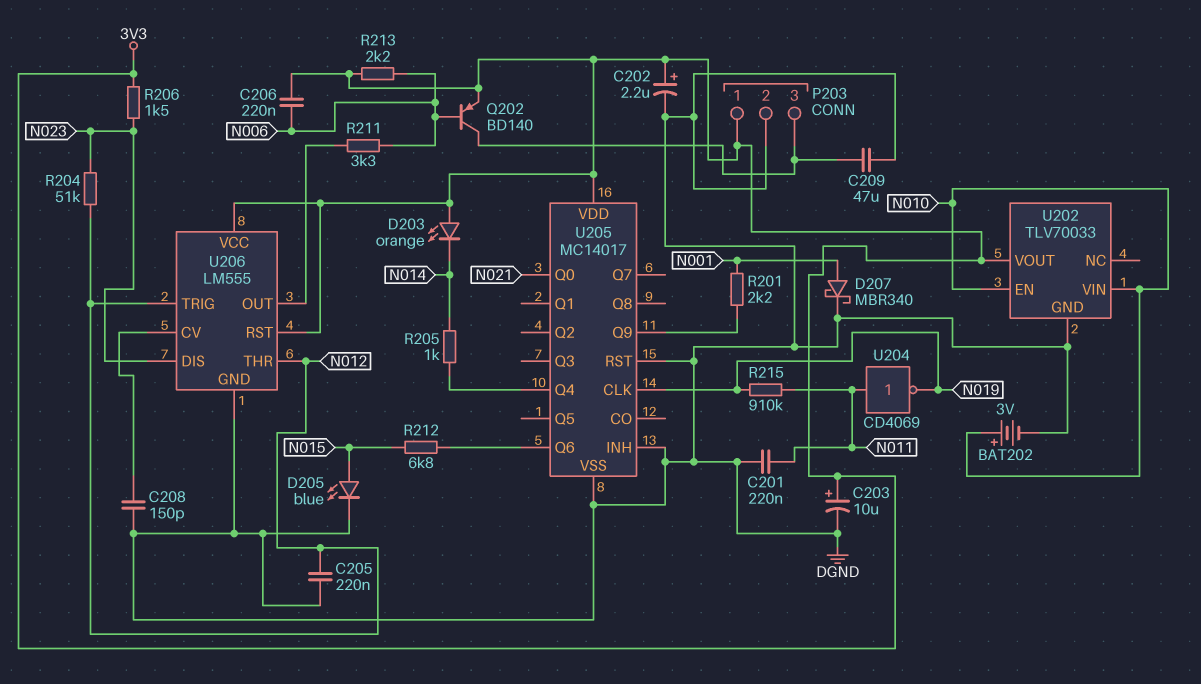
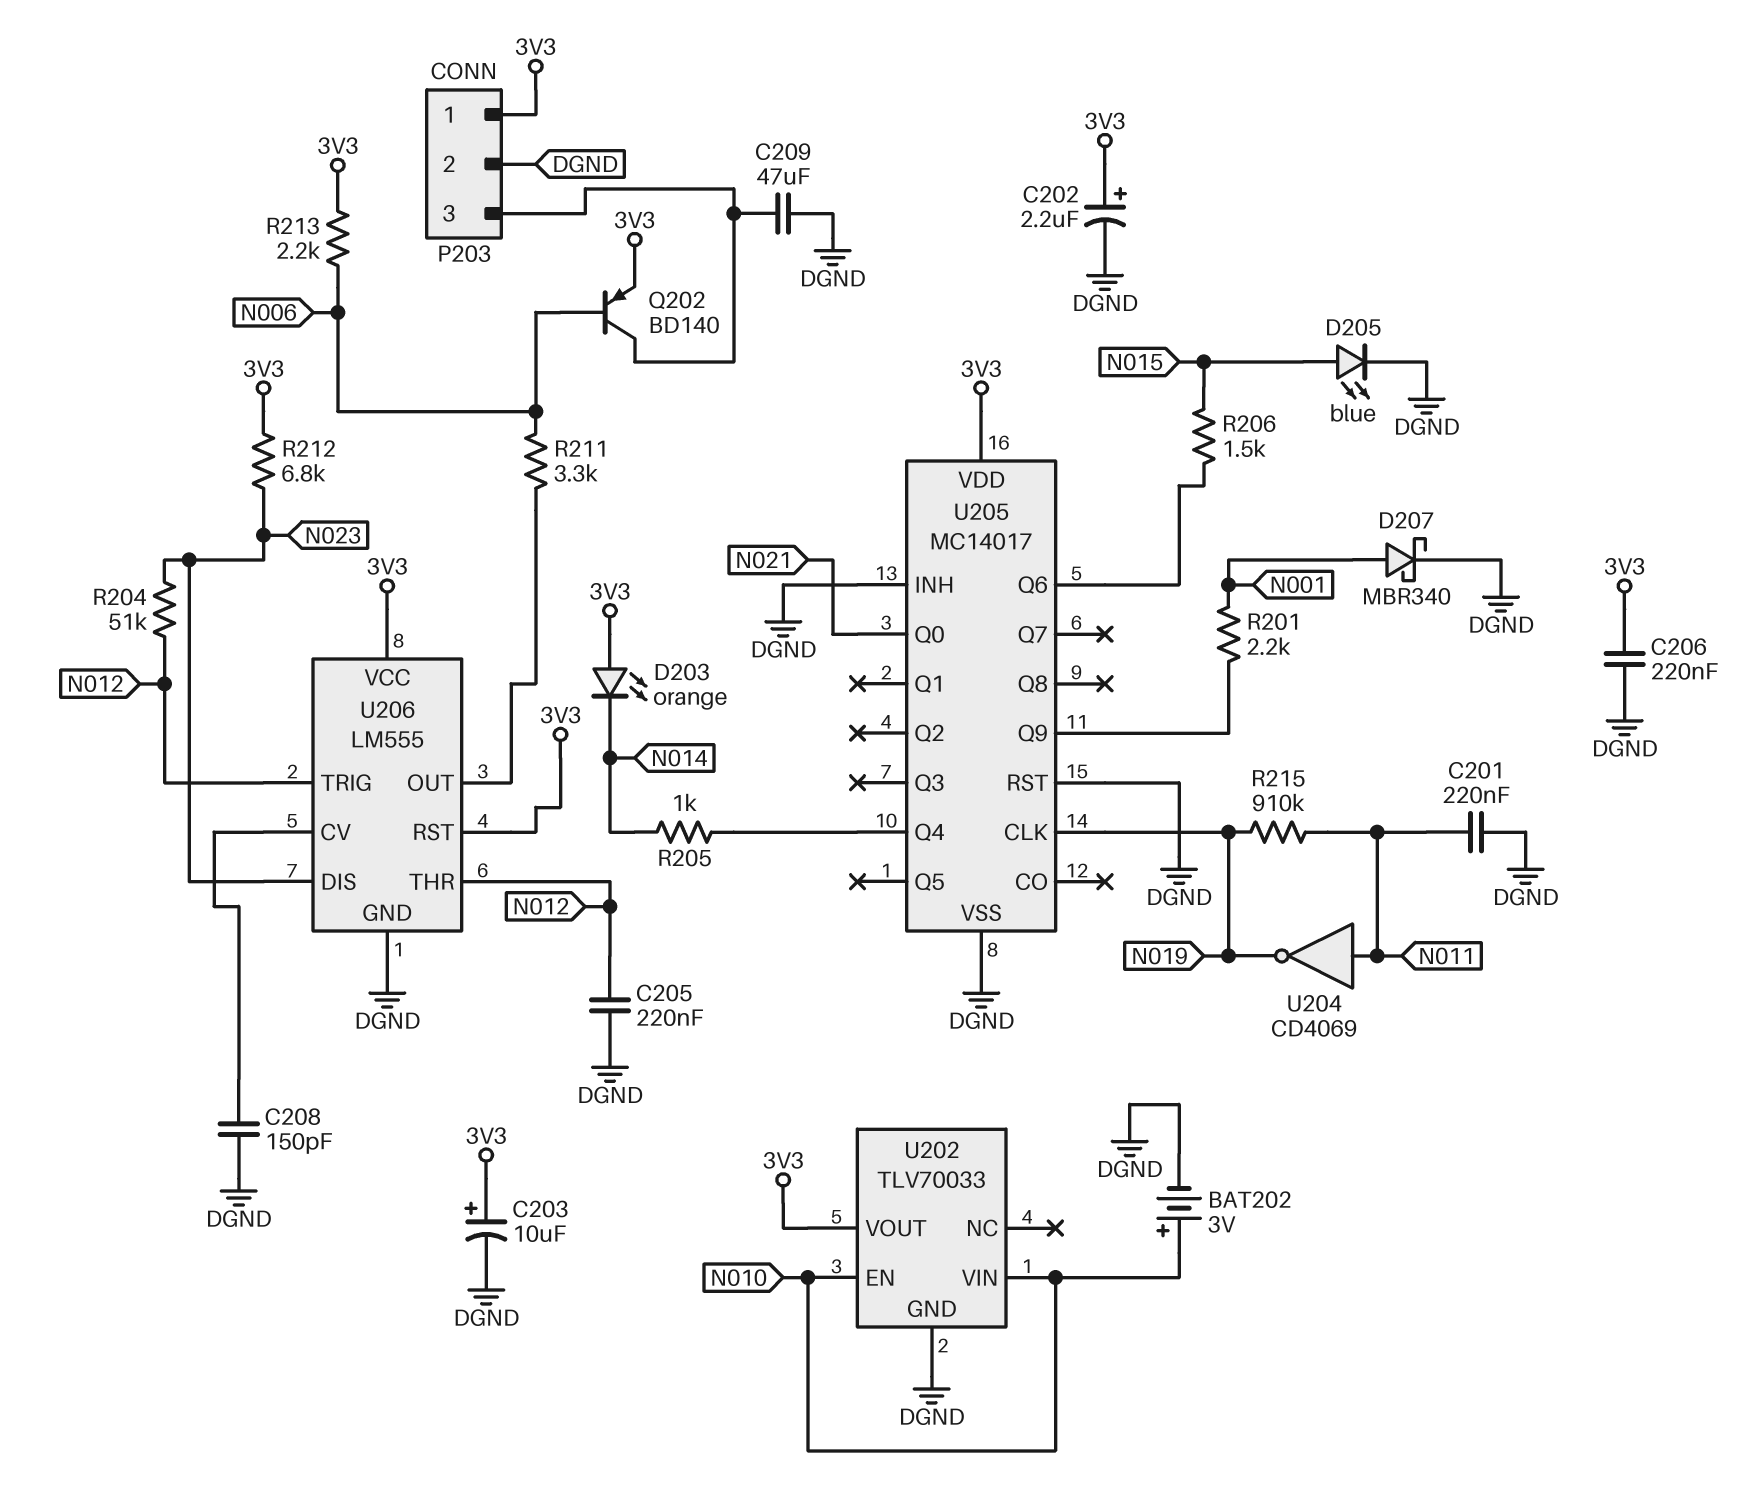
C206: 220nF (3V3, N006) -> 220nF (3V3, DGND)
R206: 1.5k (3V3, N023) -> 1.5k (N015, U205/Q6)
R212: 6.8k (N015, U205/Q6) -> 6.8k (3V3, N023)

